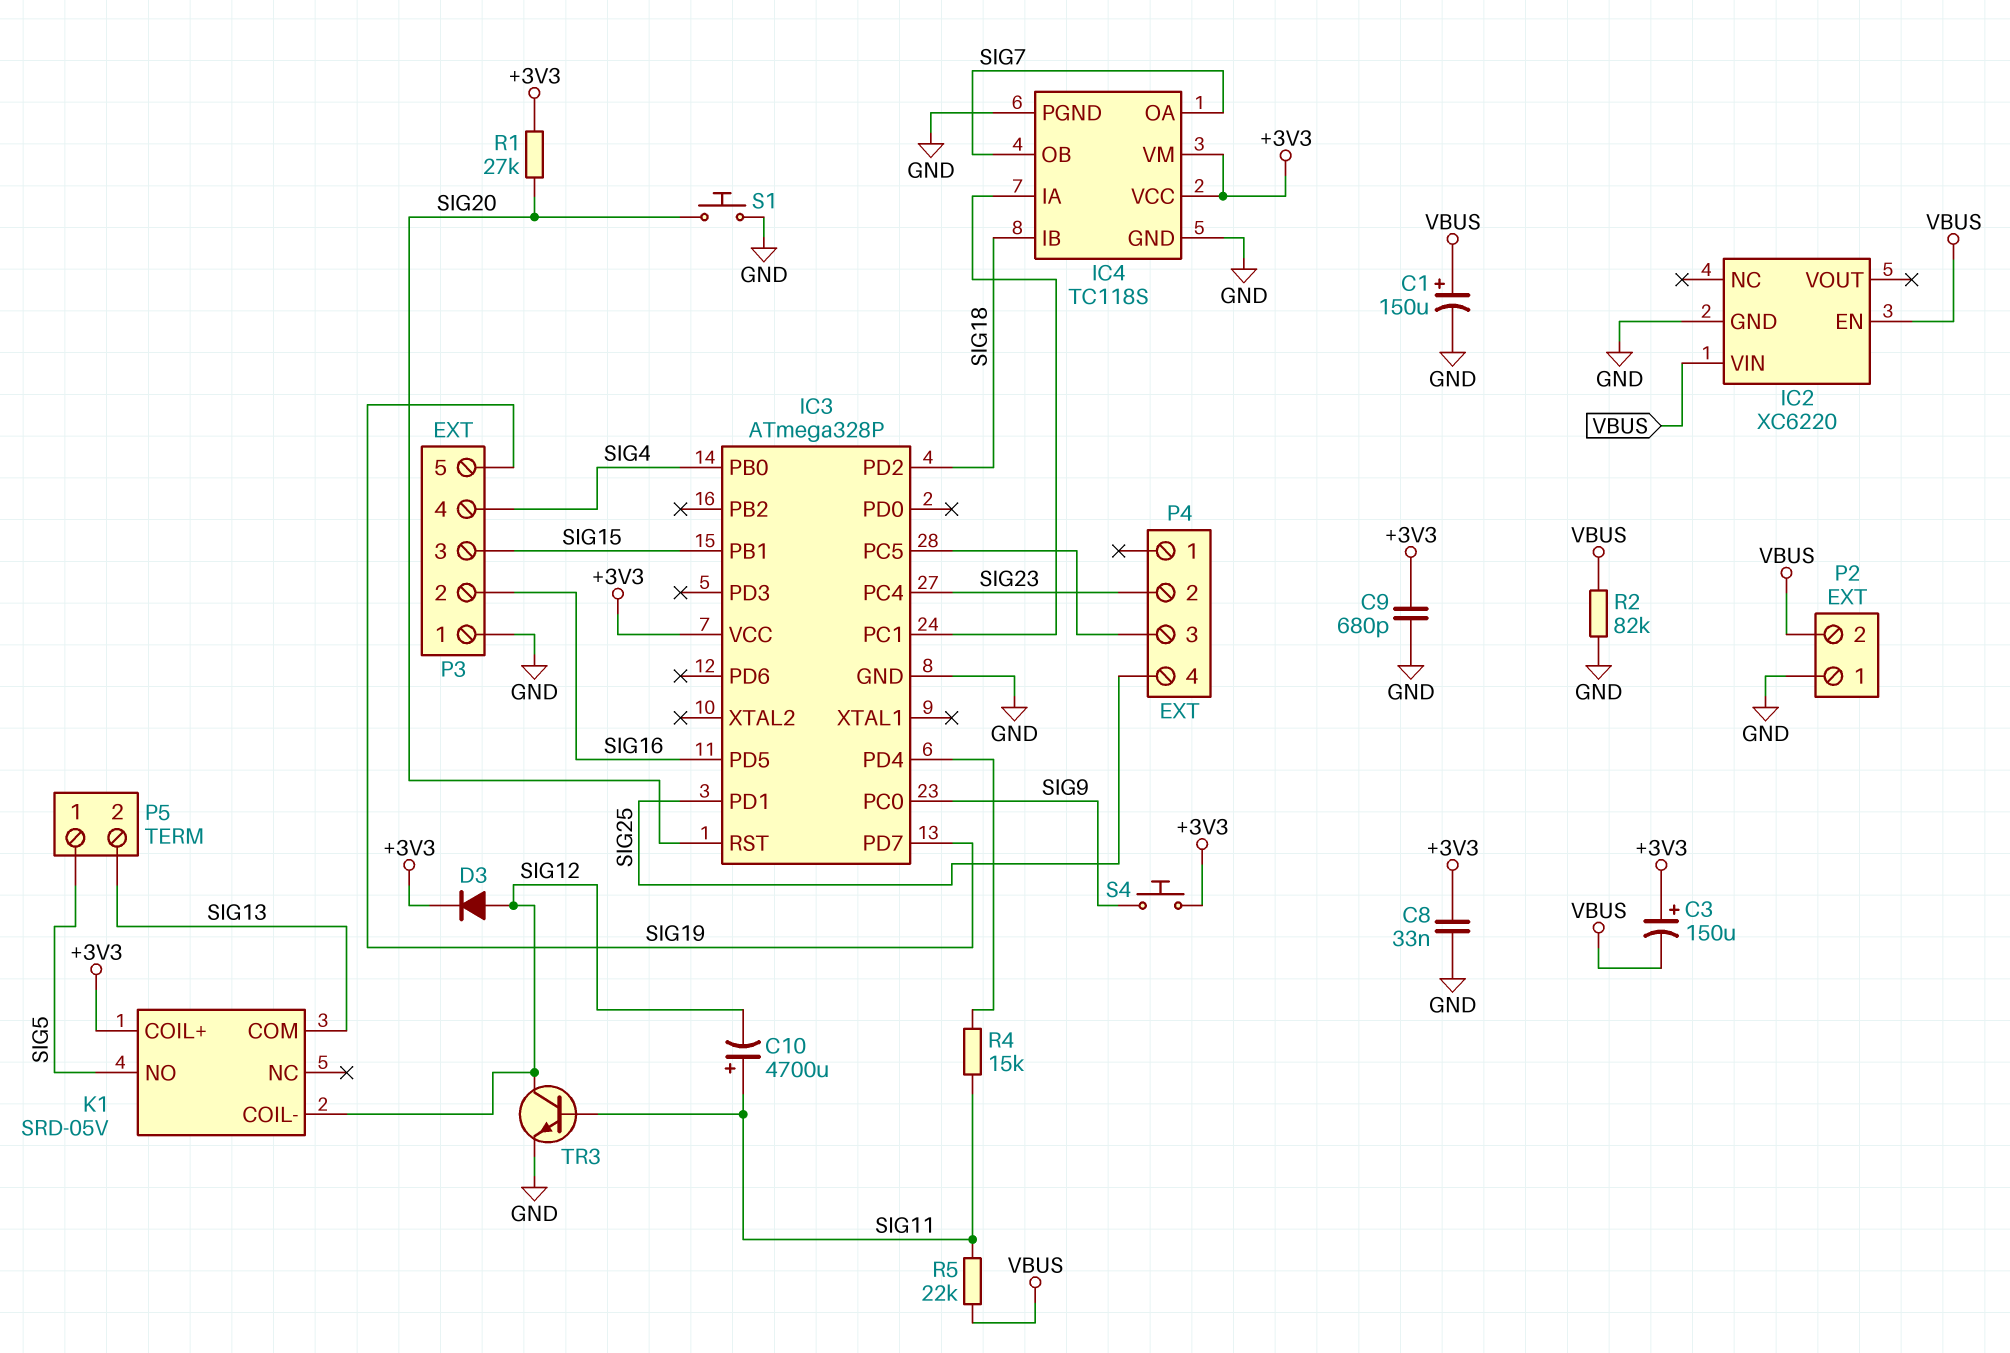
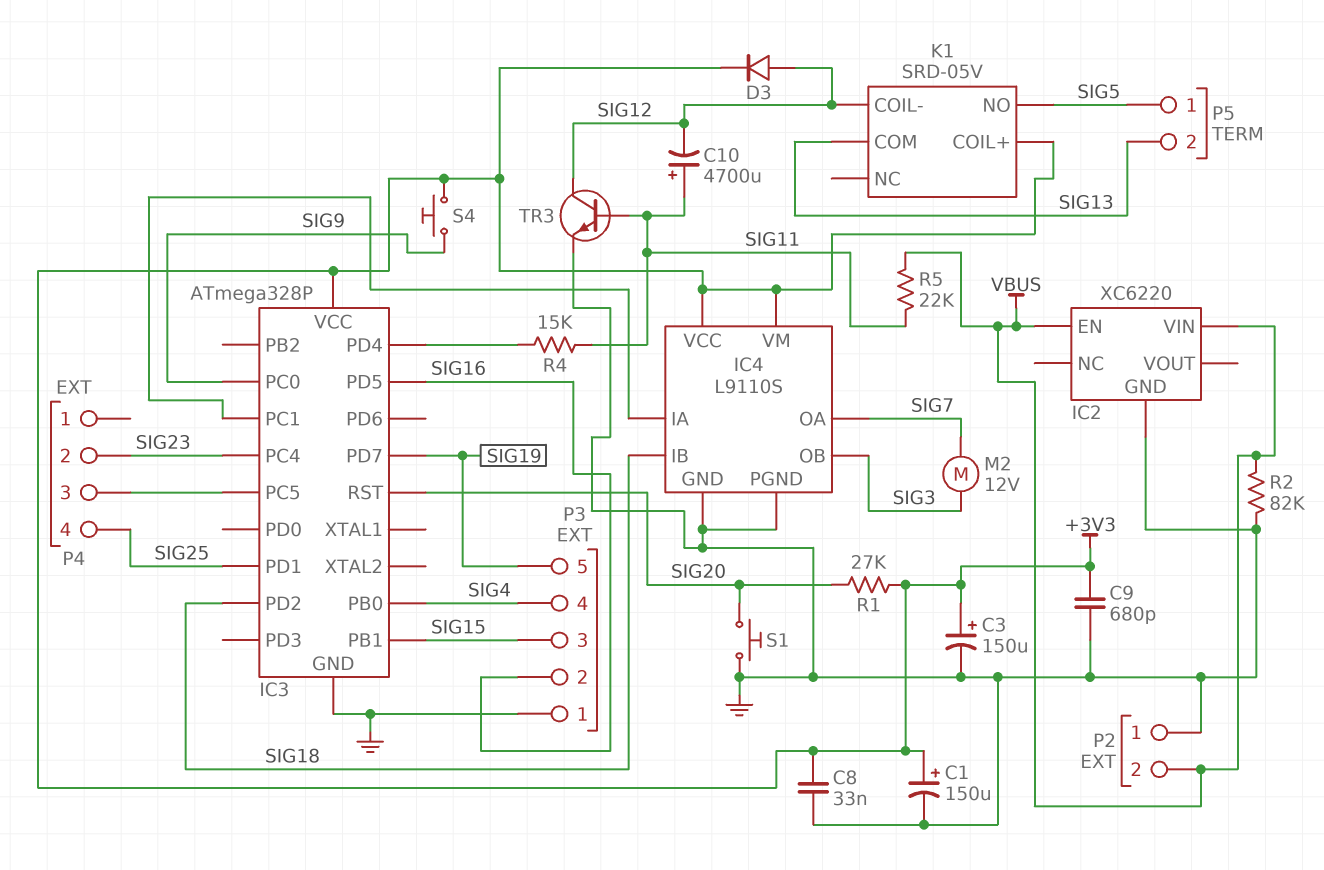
C1: 150uF (plus VBUS, minus GND) -> 150uF (plus +3V3, minus GND)
C3: 150uF (plus +3V3, minus VBUS) -> 150uF (plus +3V3, minus GND)
IC4: TC118S -> L9110S
IC4 pin OB: SIG7 -> SIG3
M2: none -> motor 12V (SIG3, SIG7)

